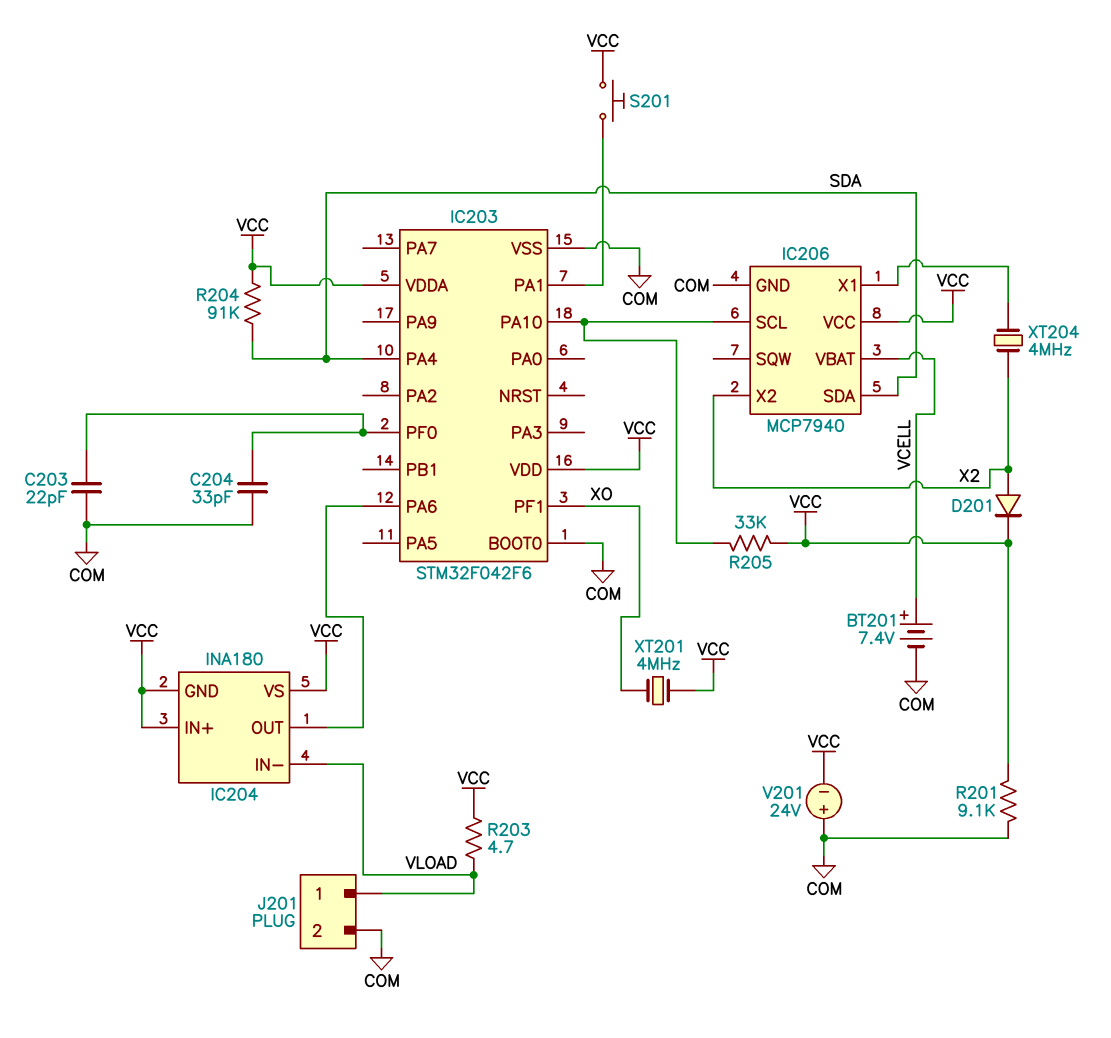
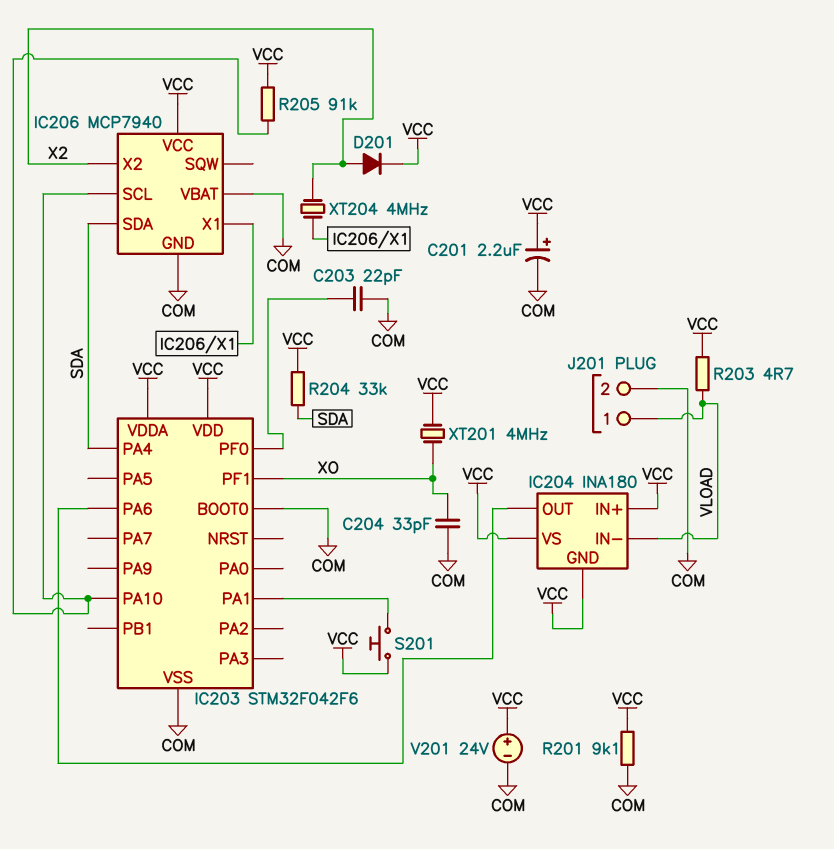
BT201: 7.4V (plus VCELL, minus COM) -> none
C201: none -> 2.2uF (plus VCC, minus COM)
C204: 33pF (COM, IC203/PF0) -> 33pF (COM, XO)
IC206 pin VBAT: VCELL -> COM
R204: 91k (SDA, VCC) -> 33k (SDA, VCC)
R205: 33k (IC203/PA10, VCC) -> 91k (IC203/PA10, VCC)
V201: 24V (plus COM, minus VCC) -> 24V (plus VCC, minus COM)

